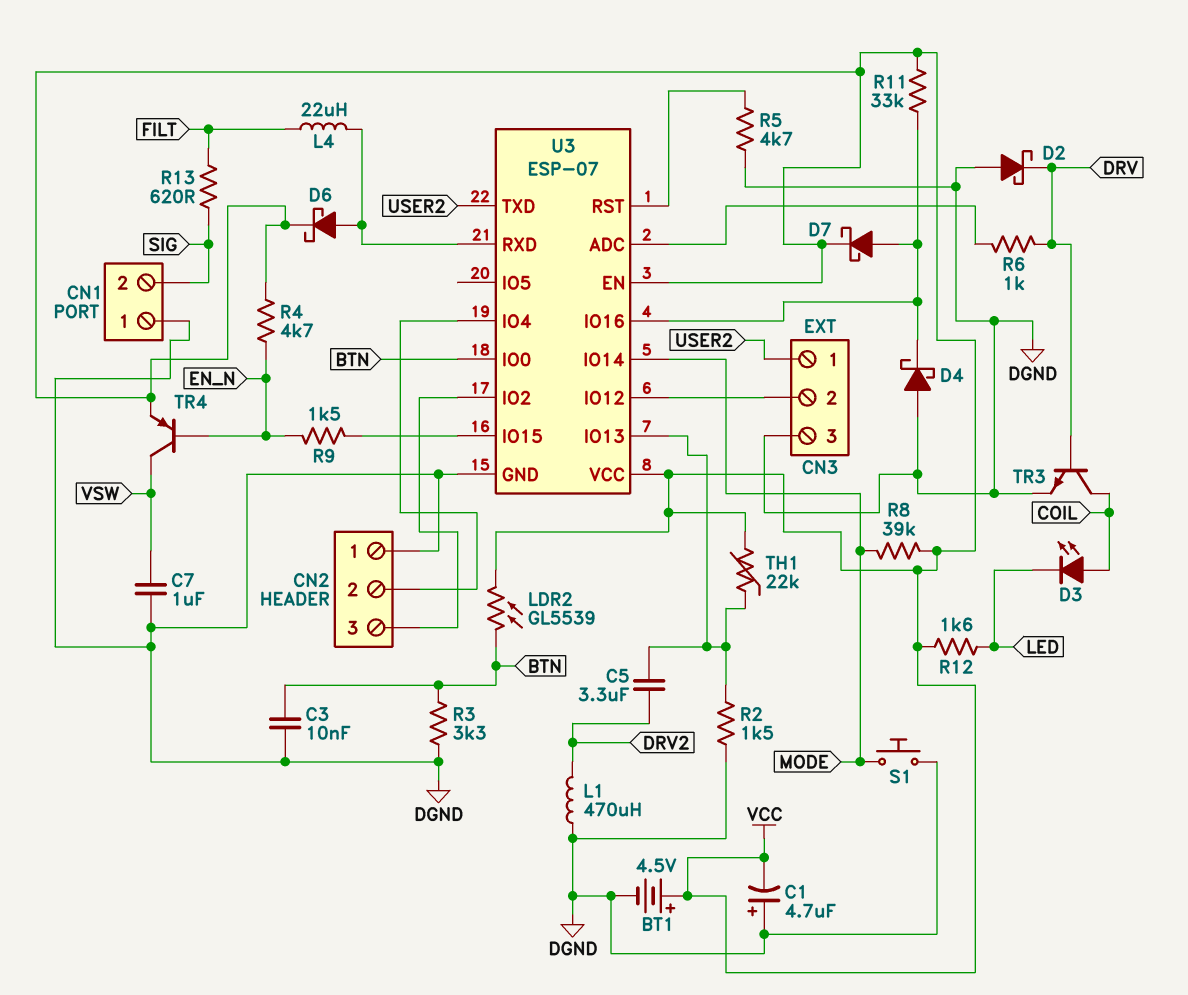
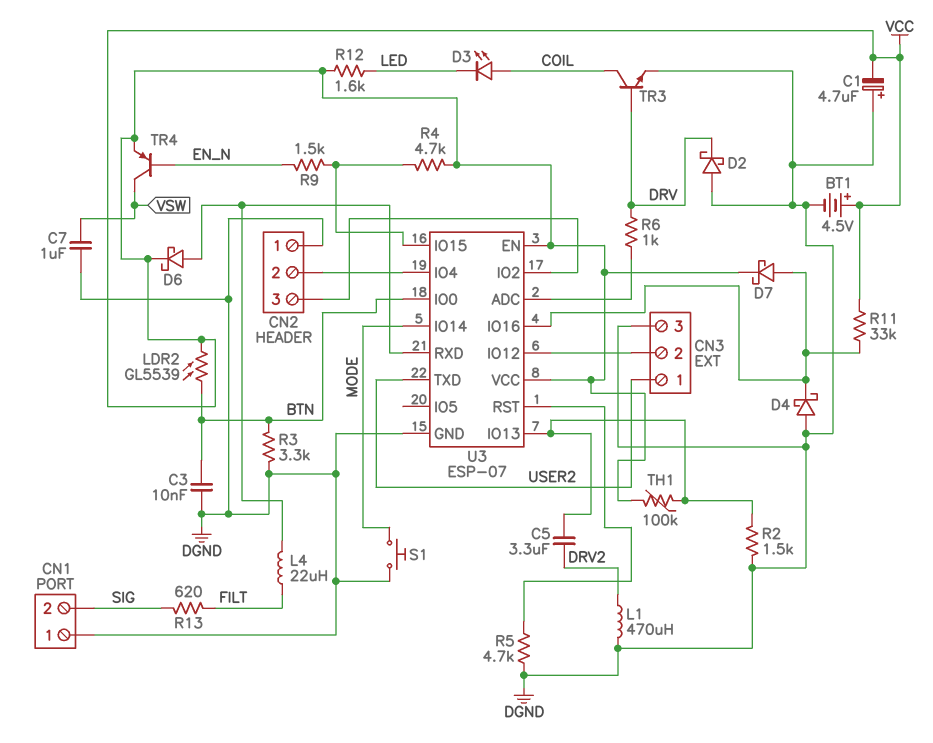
R4: 4.7k (EN_N, VCC) -> 4.7k (U3/IO15, VCC)
R8: 39k (MODE, VCC) -> none
TH1: 22k (U3/IO13, VCC) -> 100k (U3/IO13, VCC)

